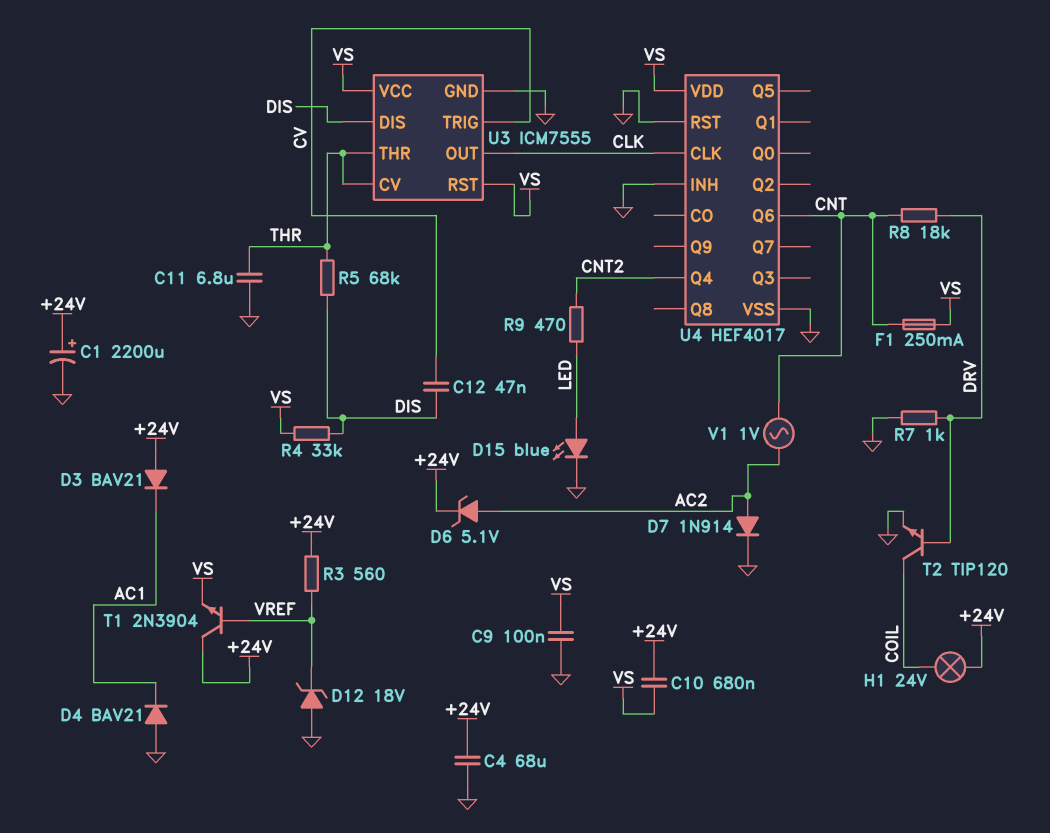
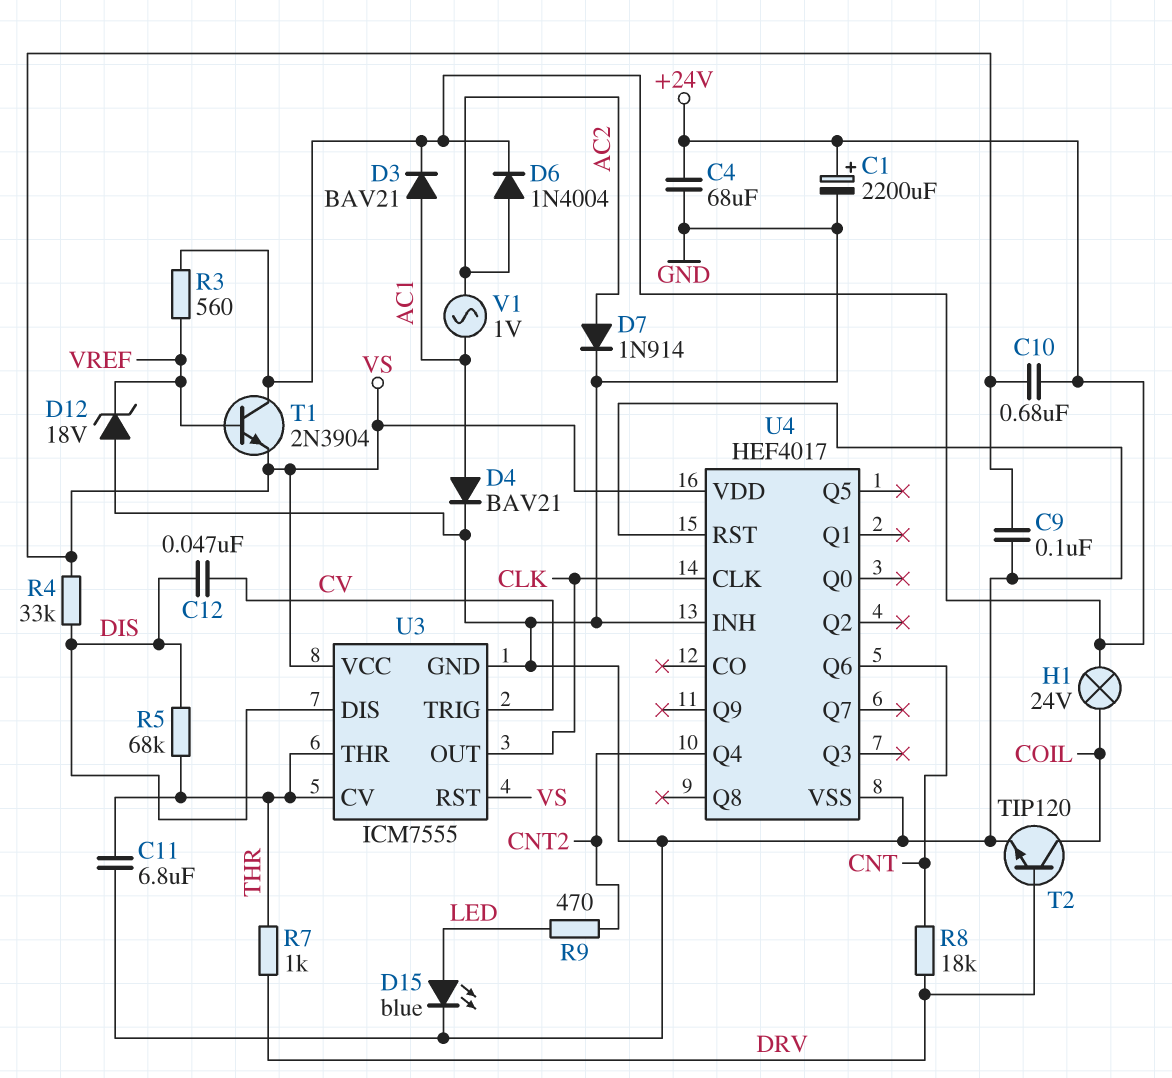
D3: diode BAV21 (A +24V, K AC1) -> diode BAV21 (A AC1, K +24V)
D4: diode BAV21 (A GND, K AC1) -> diode BAV21 (A AC1, K GND)
D6: zener 5.1V (A AC2, K +24V) -> diode 1N4004 (A AC2, K +24V)
F1: 250mA (CNT, VS) -> none
R7: 1k (DRV, GND) -> 1k (DRV, THR)
V1: AC 1V (AC2, CNT) -> AC 1V (AC1, AC2)

